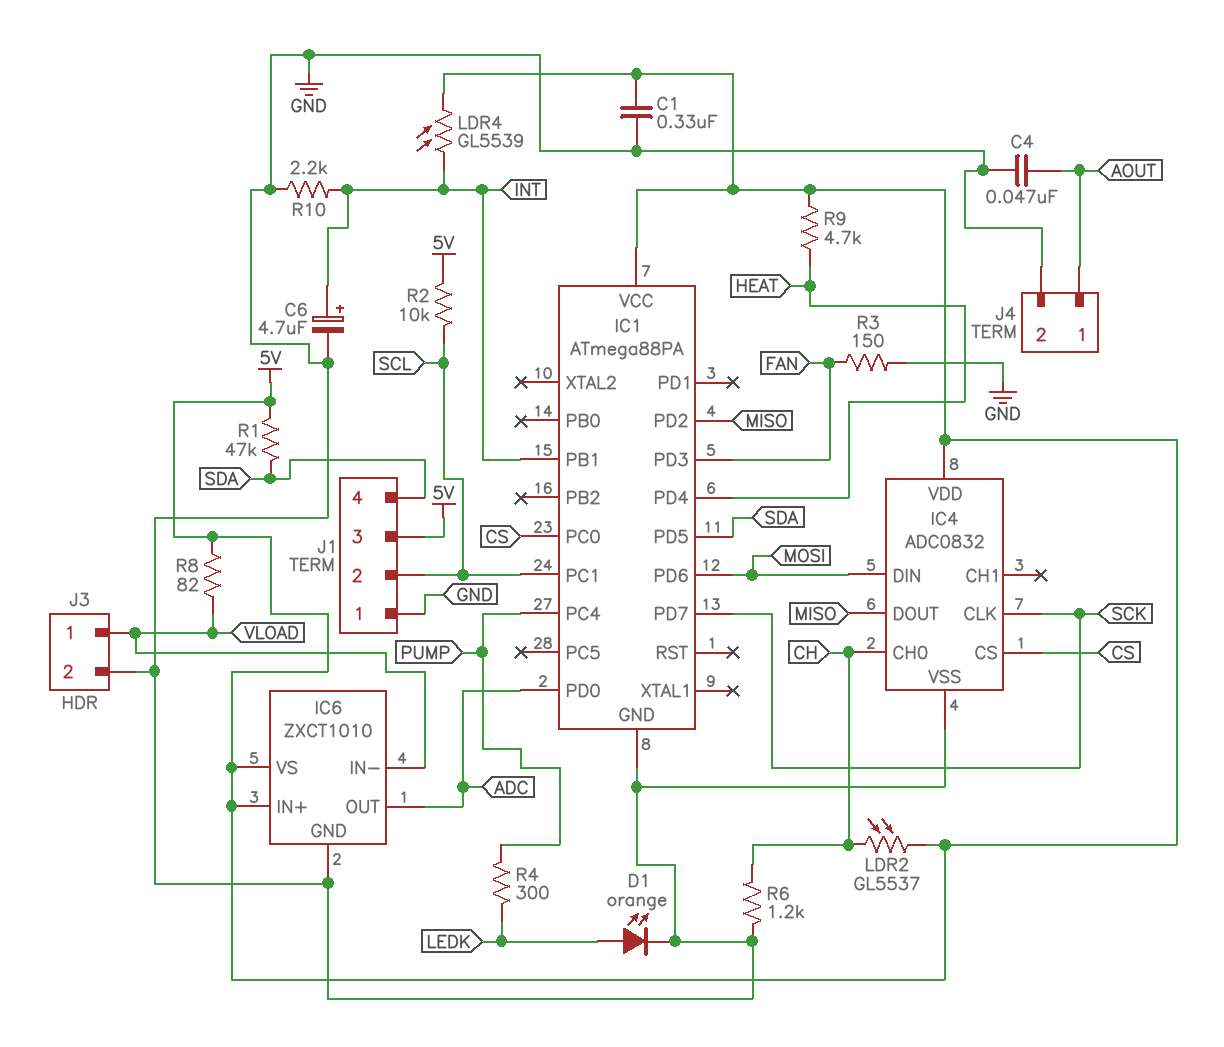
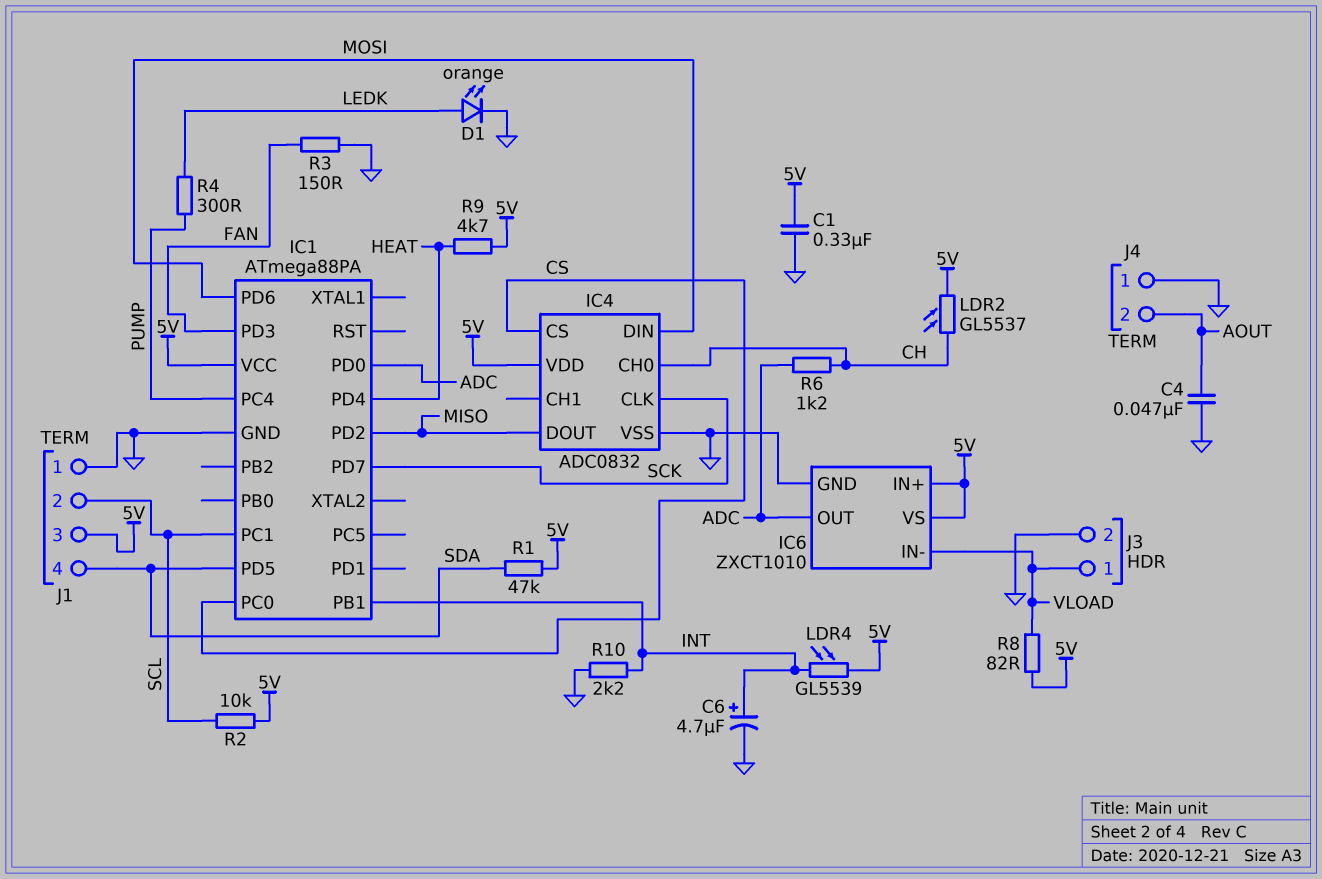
J4 pin 1: AOUT -> GND
J4 pin 2: GND -> AOUT
R6: 1.2k (CH, GND) -> 1.2k (ADC, CH)

